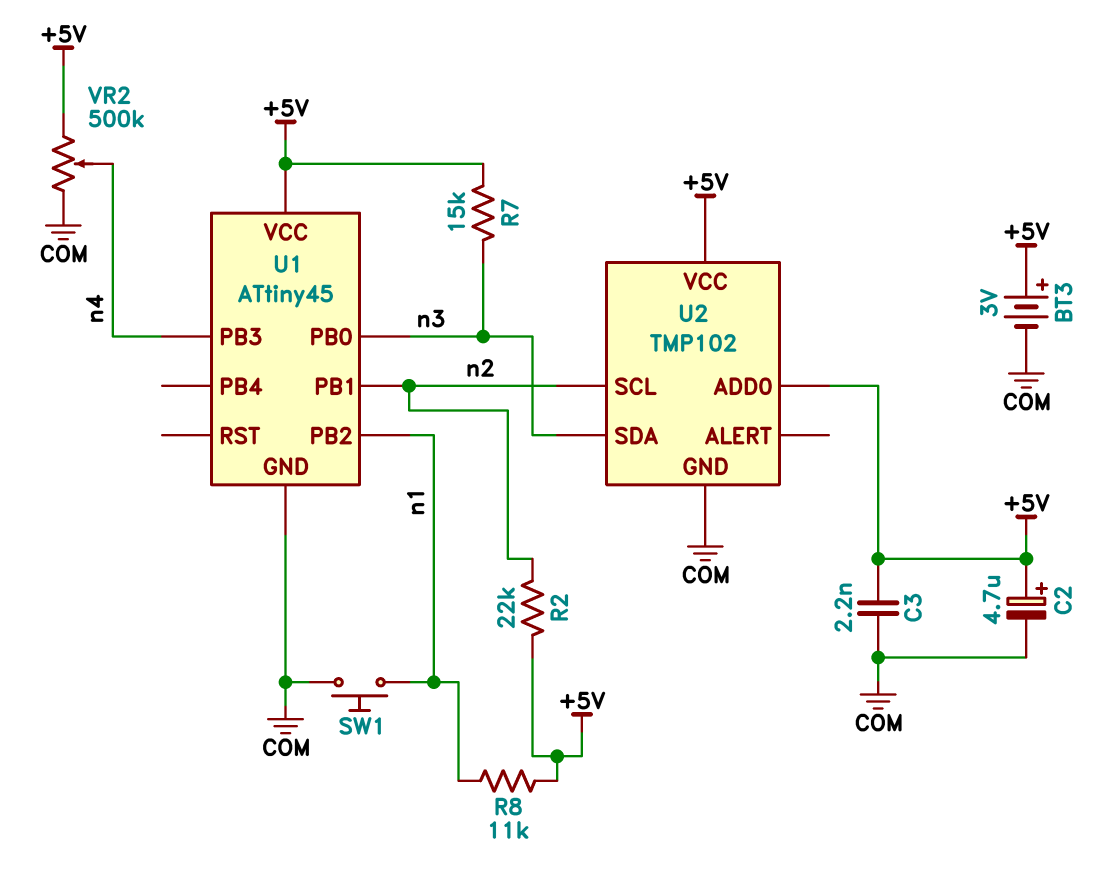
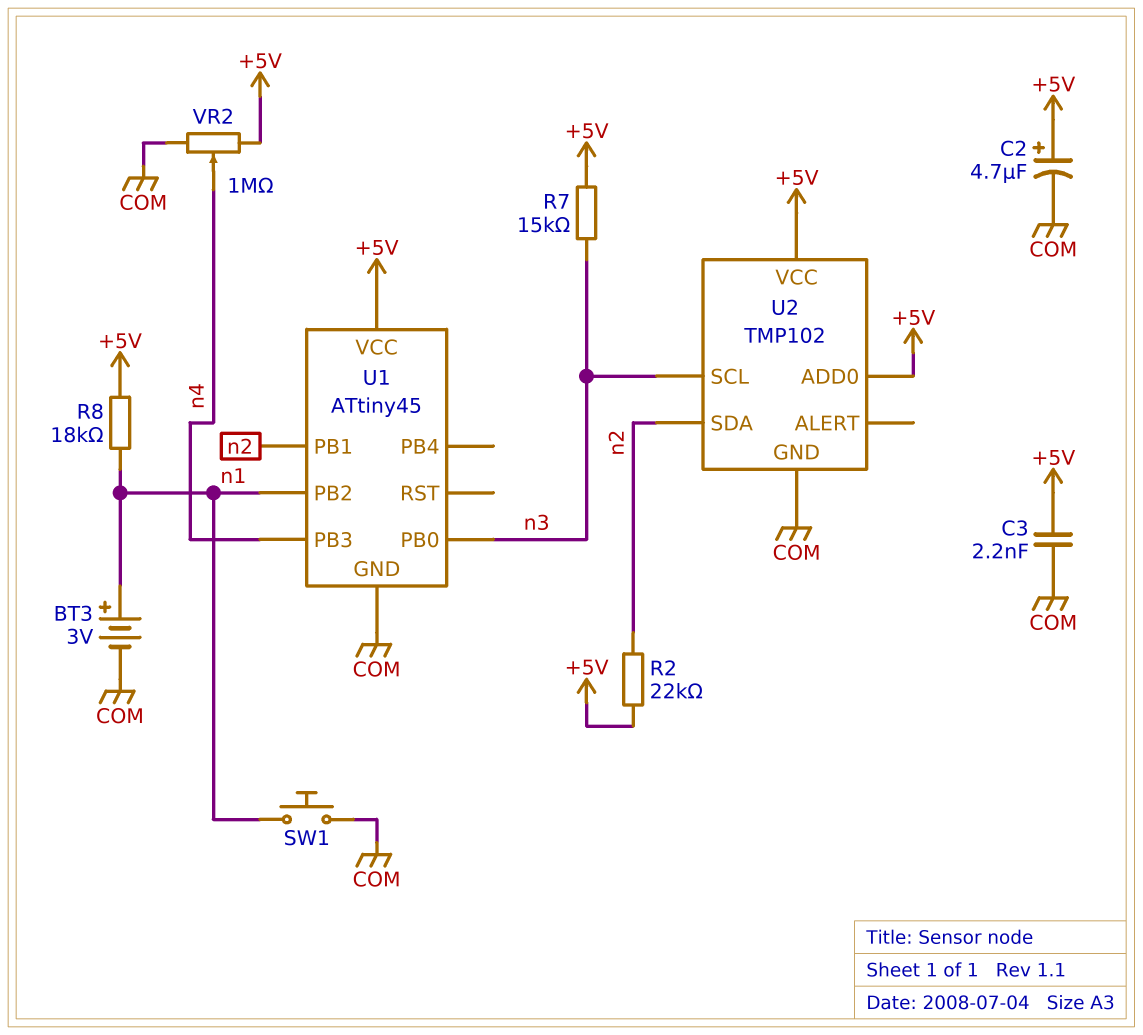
BT3: 3V (plus +5V, minus COM) -> 3V (plus n1, minus COM)
R8: 11k (+5V, n1) -> 18k (+5V, n1)
U2 pin SCL: n2 -> n3
U2 pin SDA: n3 -> n2
VR2: 500k (+5V, COM, wiper n4) -> 1M (+5V, COM, wiper n4)

